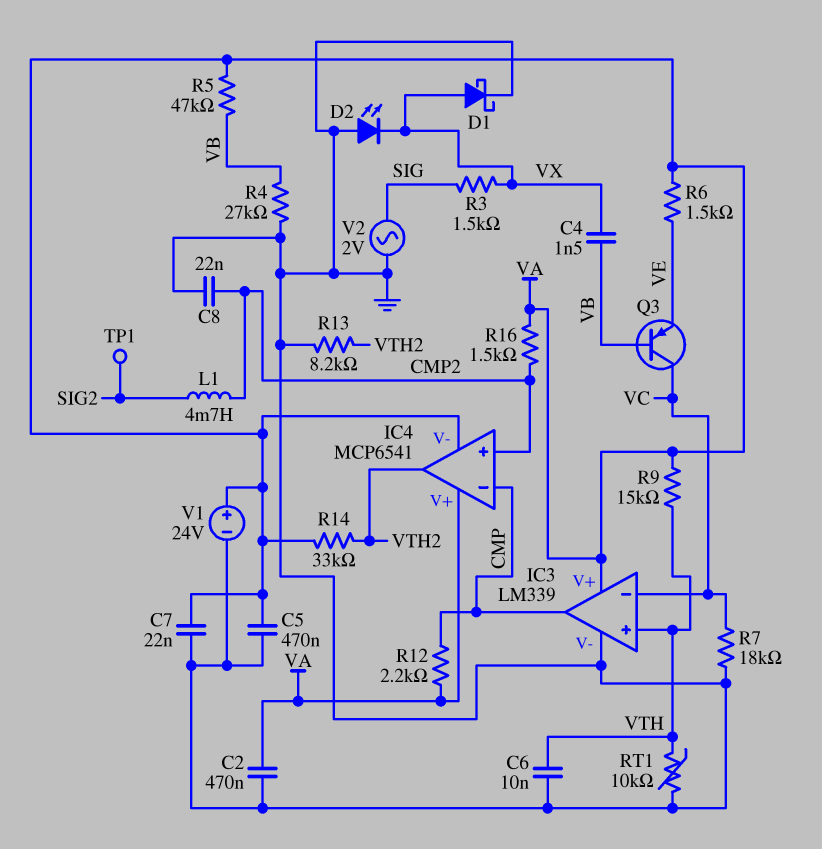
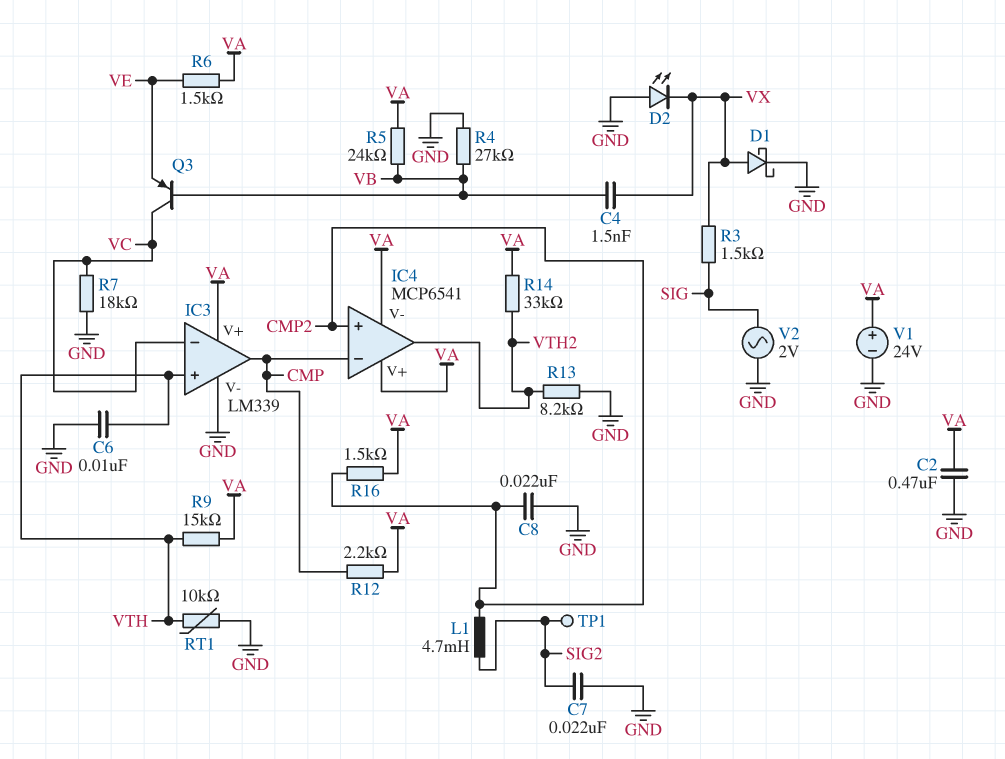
C5: 470nF (GND, VA) -> none
C7: 22nF (GND, VA) -> 22nF (GND, SIG2)
R5: 47k (VA, VB) -> 24k (VA, VB)

